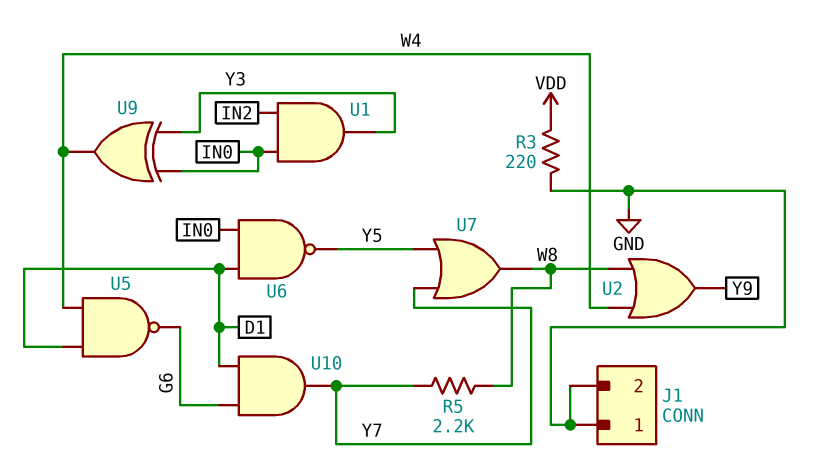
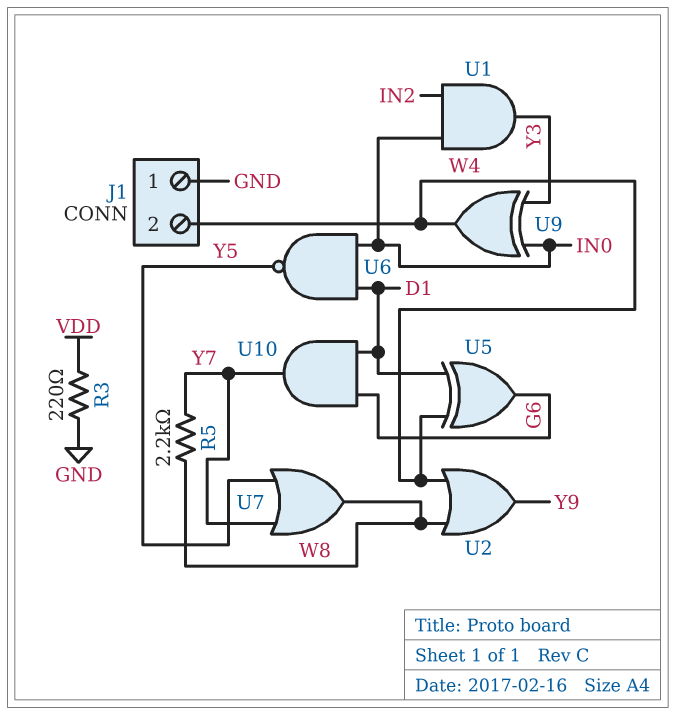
J1 pin 2: GND -> W4
U5: NAND (in D1, in W4, out G6) -> XOR (in D1, in W4, out G6)

